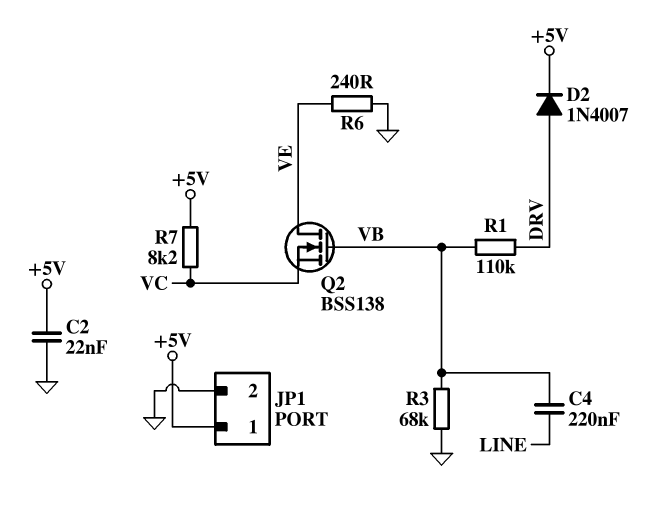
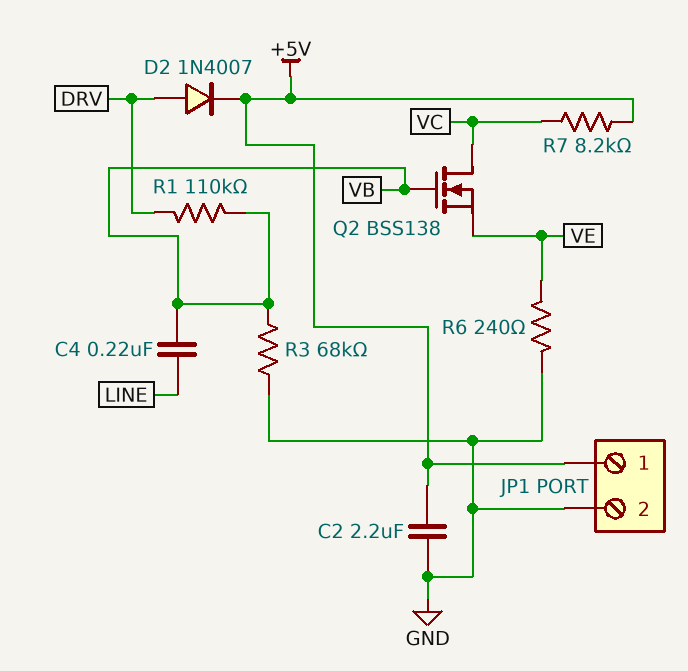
C2: 22nF (+5V, GND) -> 2.2uF (+5V, GND)
Q2: NMOS BSS138 (G VB, D VE, S VC) -> NMOS BSS138 (G VB, D VC, S VE)

